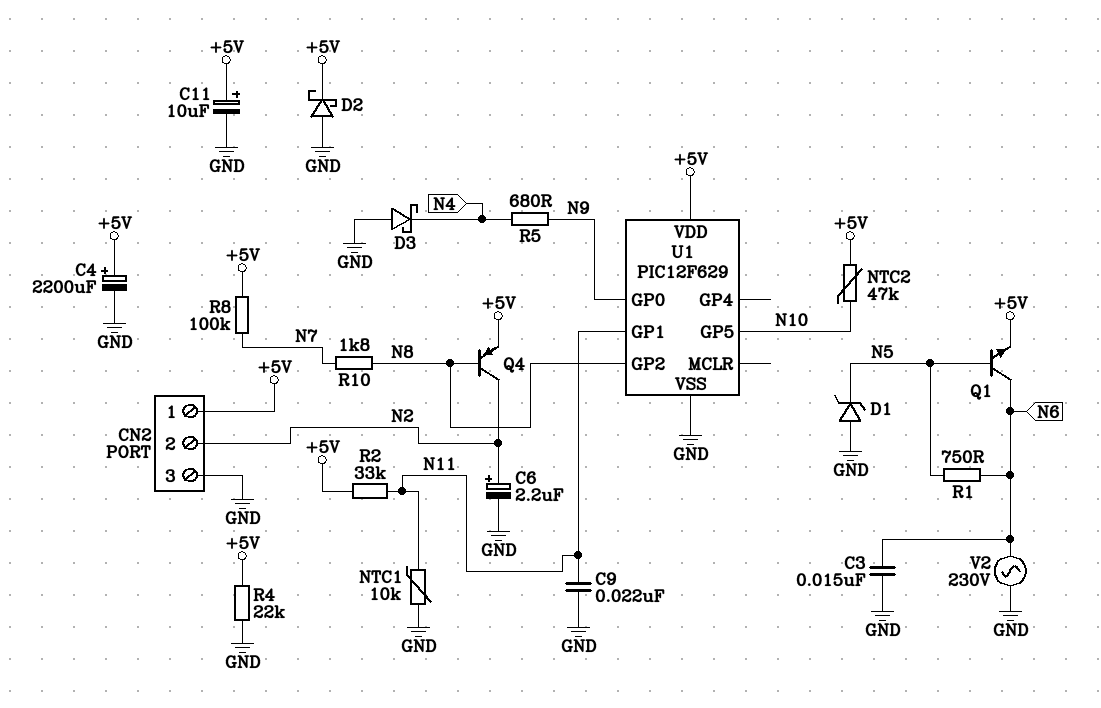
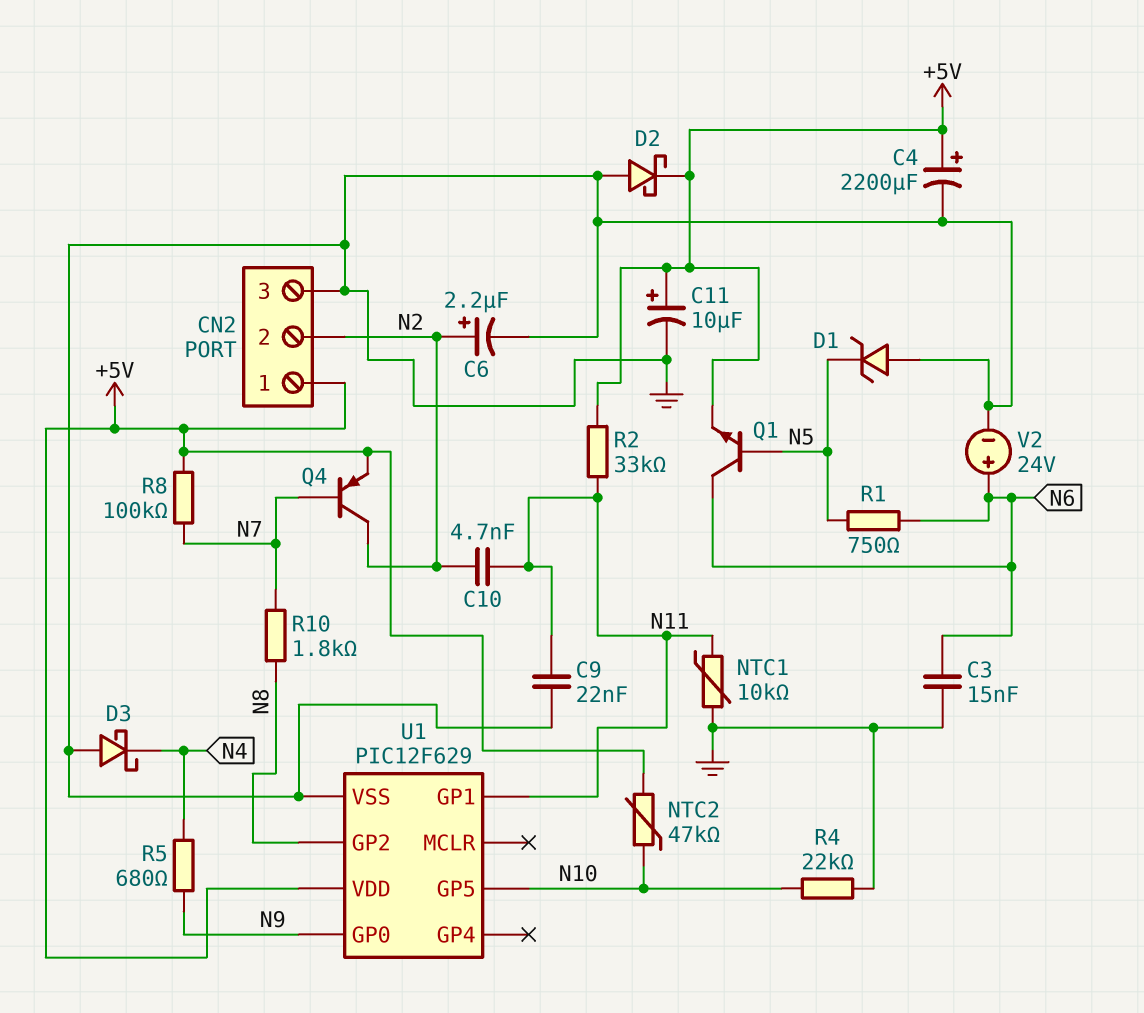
C10: none -> 4.7nF (N2, N11)
Q4: PNP (B N8, C N2, E +5V) -> PNP (B N7, C N2, E +5V)
R4: 22k (+5V, GND) -> 22k (GND, N10)
V2: AC 230V (GND, N6) -> 24V (plus N6, minus GND)

